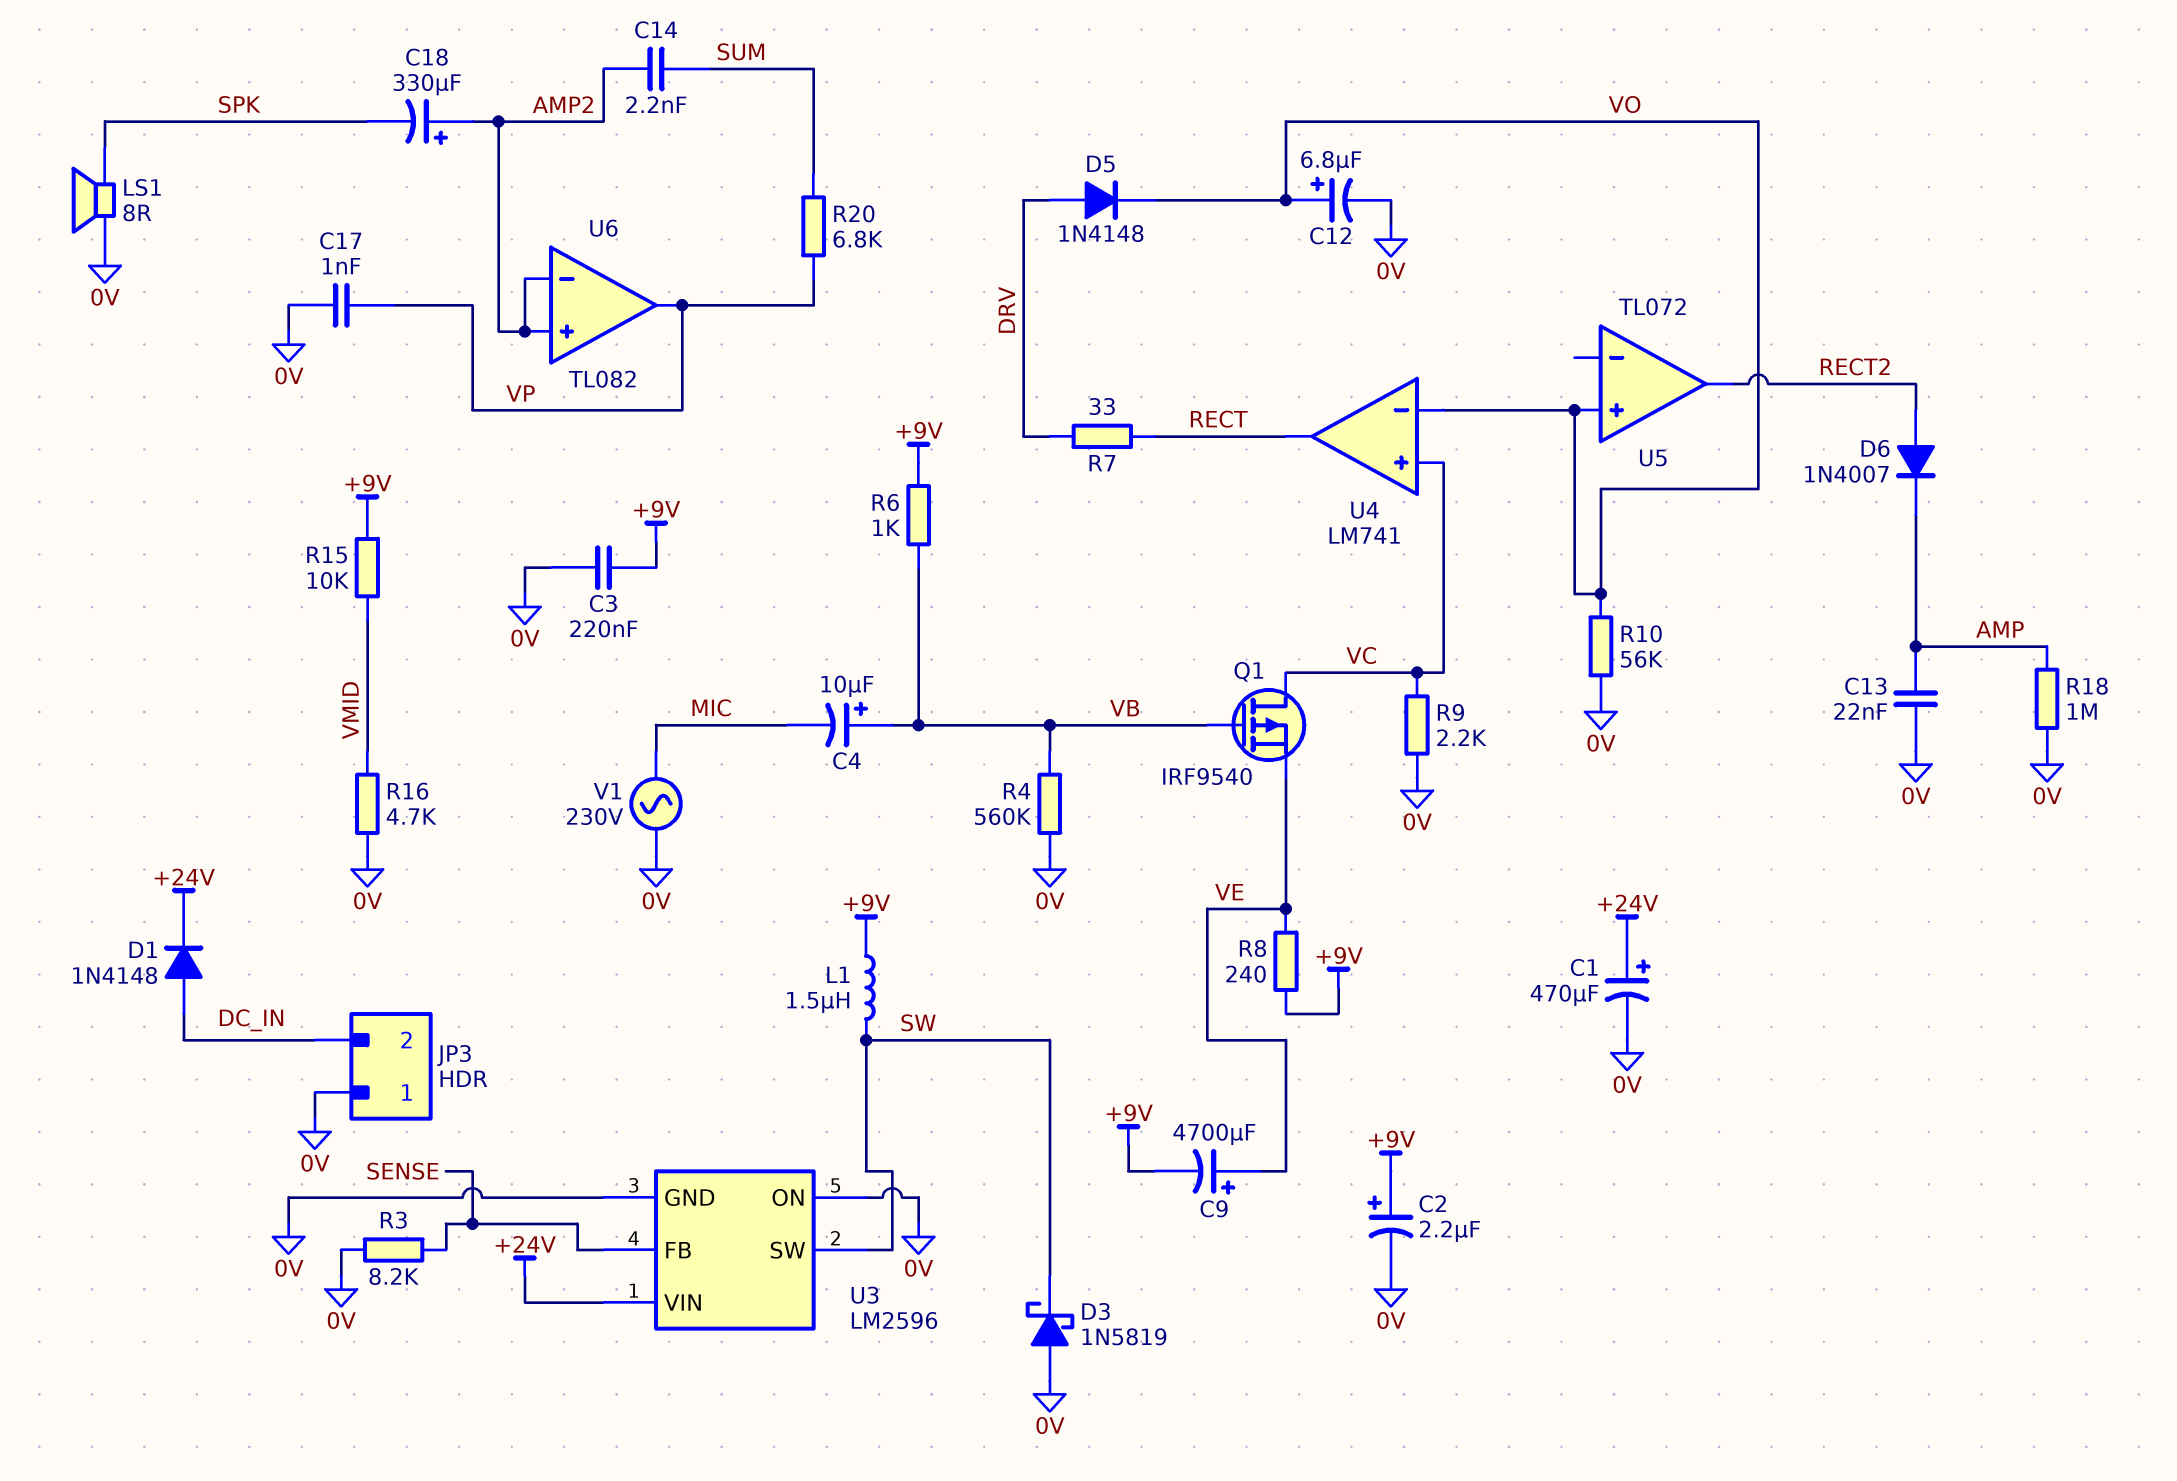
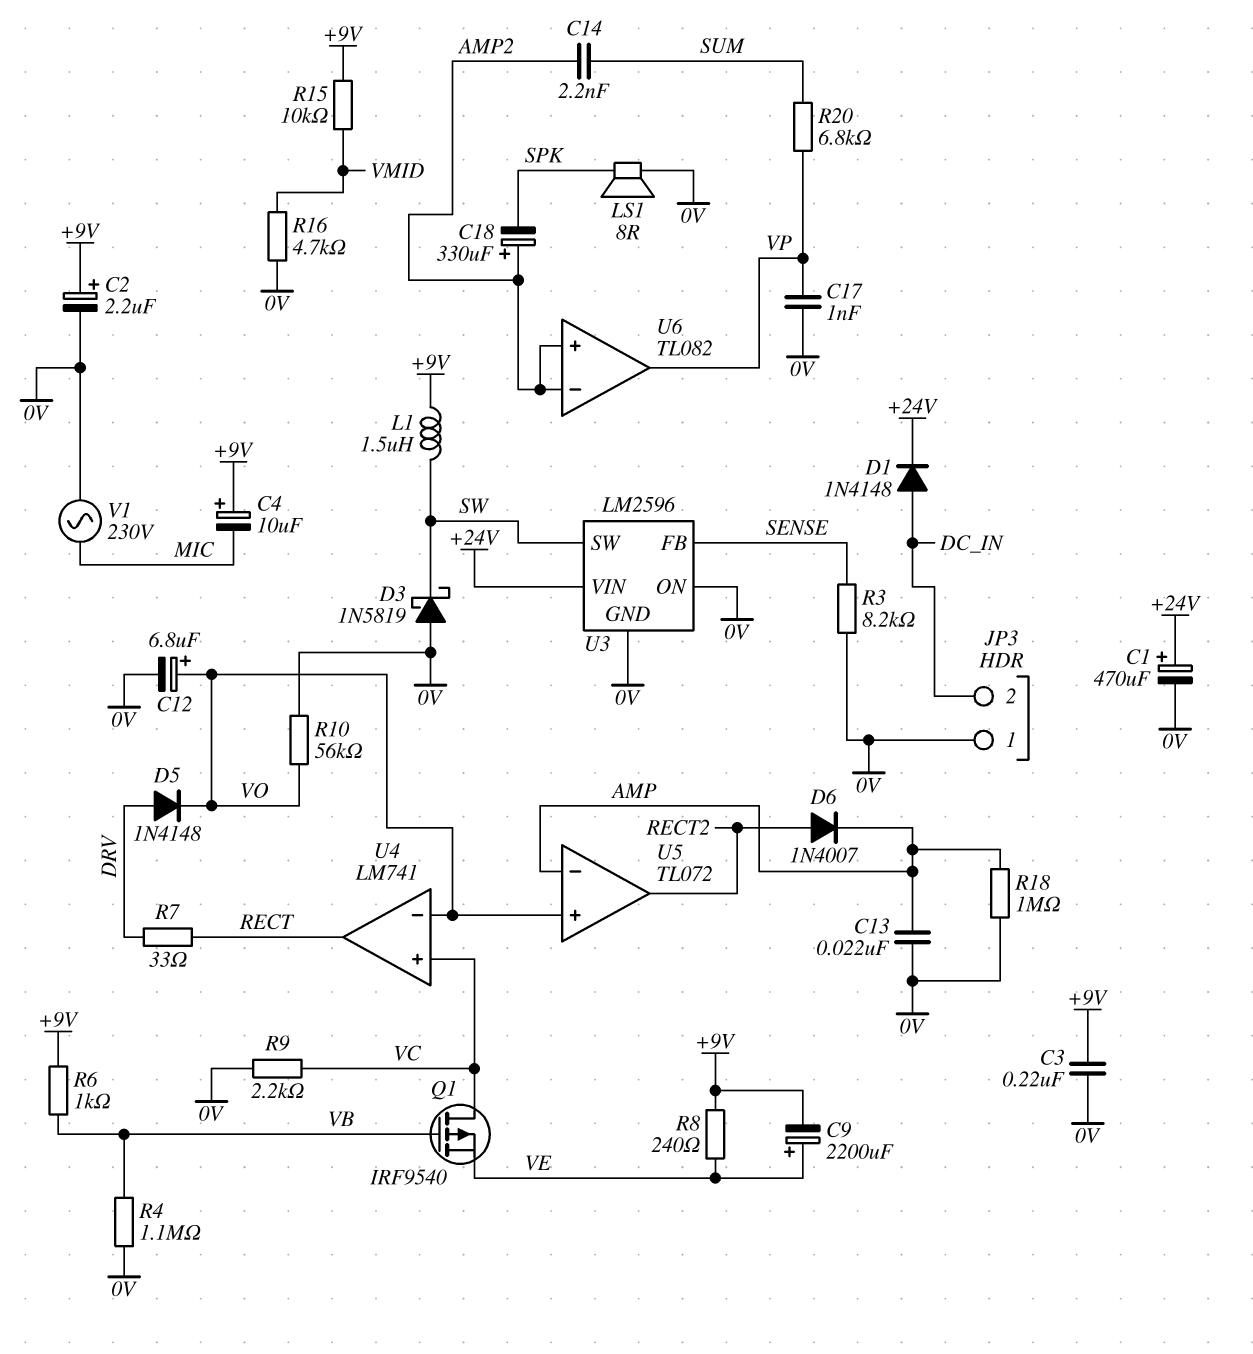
C4: 10uF (plus VB, minus MIC) -> 10uF (plus +9V, minus MIC)
C9: 4700uF (plus VE, minus +9V) -> 2200uF (plus VE, minus +9V)
R4: 560k (0V, VB) -> 1.1M (0V, VB)
U5 pin in-: none -> AMP

